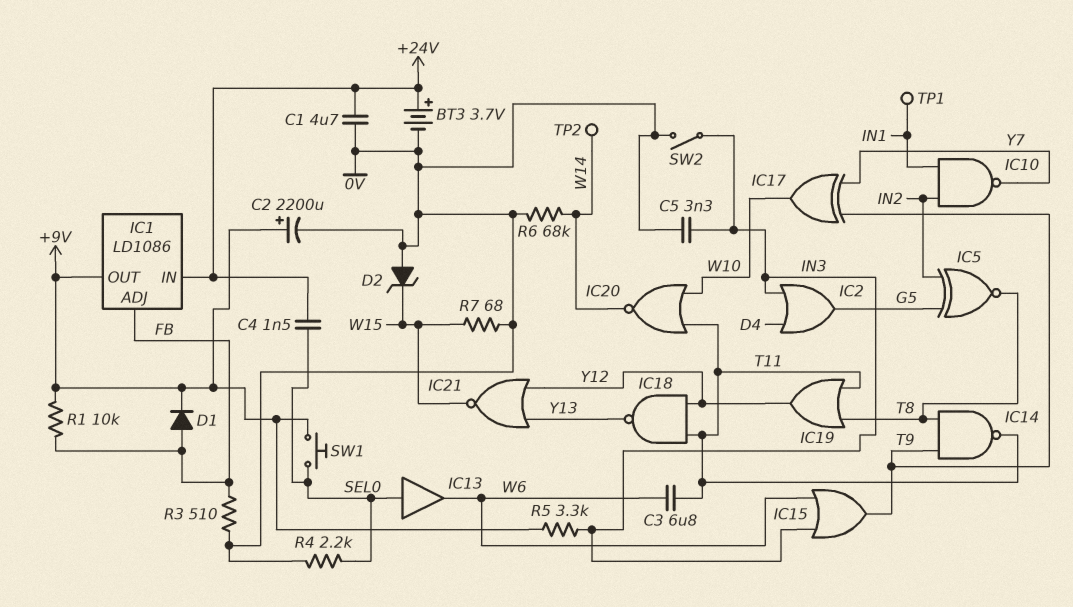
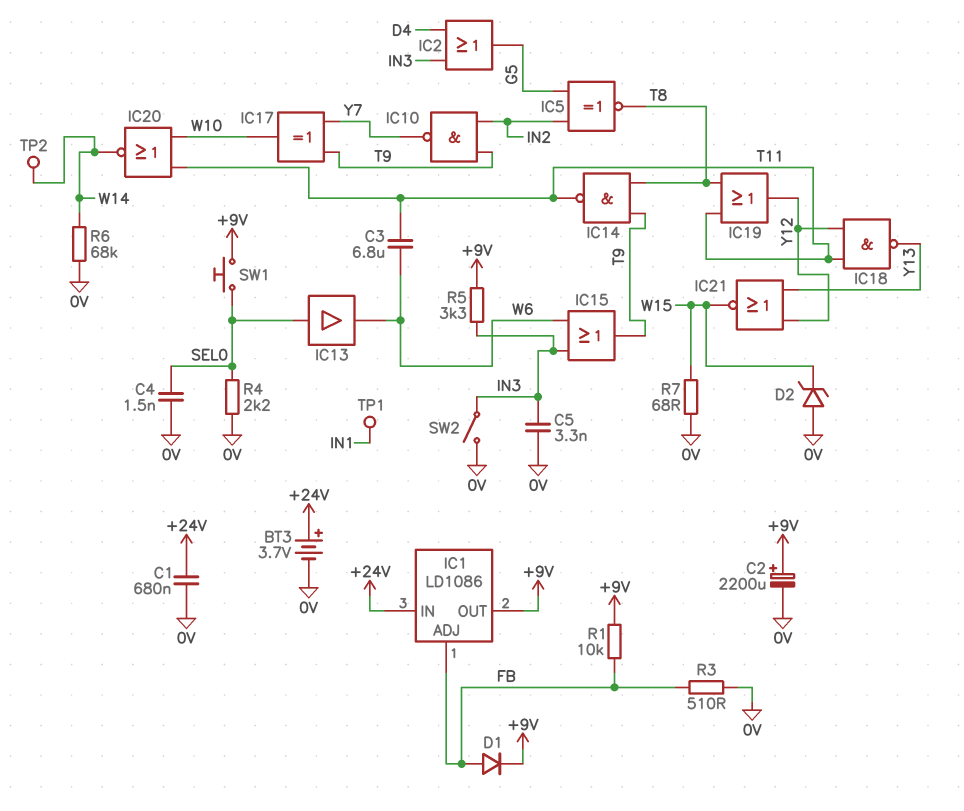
C1: 4.7uF (+24V, 0V) -> 680nF (+24V, 0V)
C4: 1.5nF (+24V, SEL0) -> 1.5nF (0V, SEL0)
IC10: NAND (in IN1, in IN2, out Y7) -> NAND (in IN2, in T9, out Y7)

